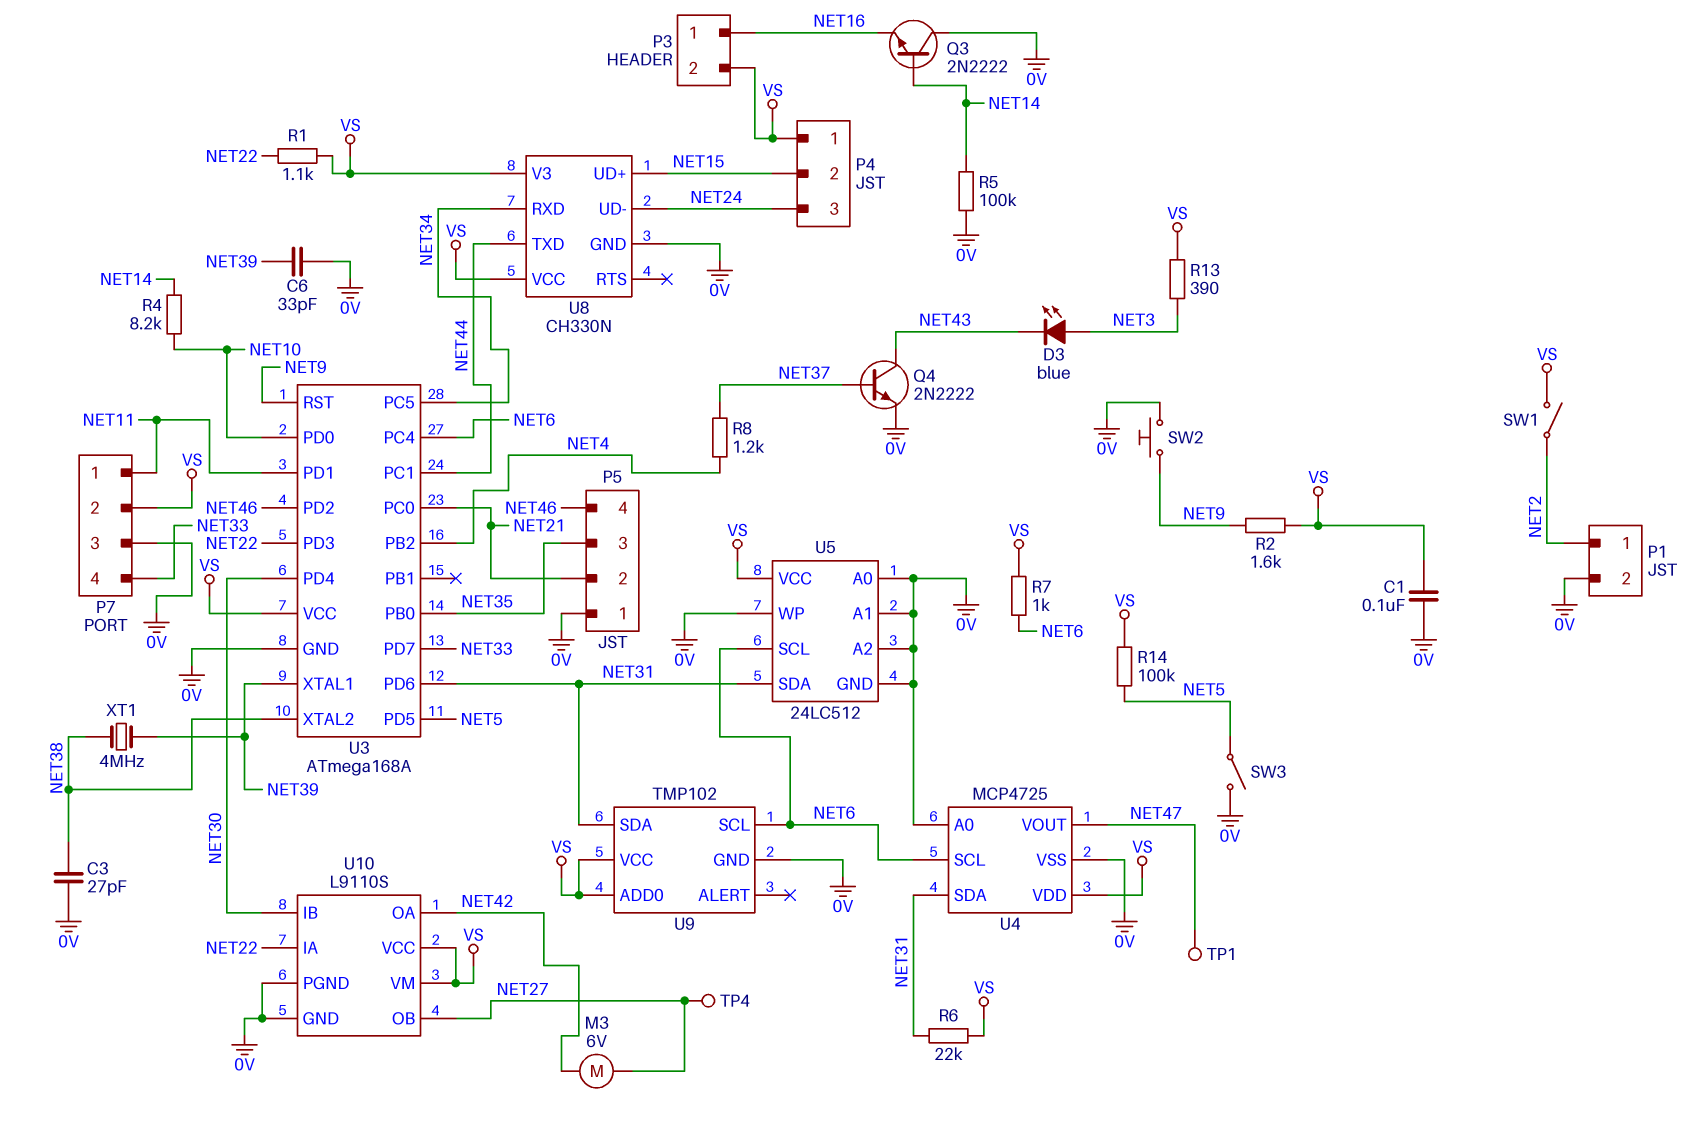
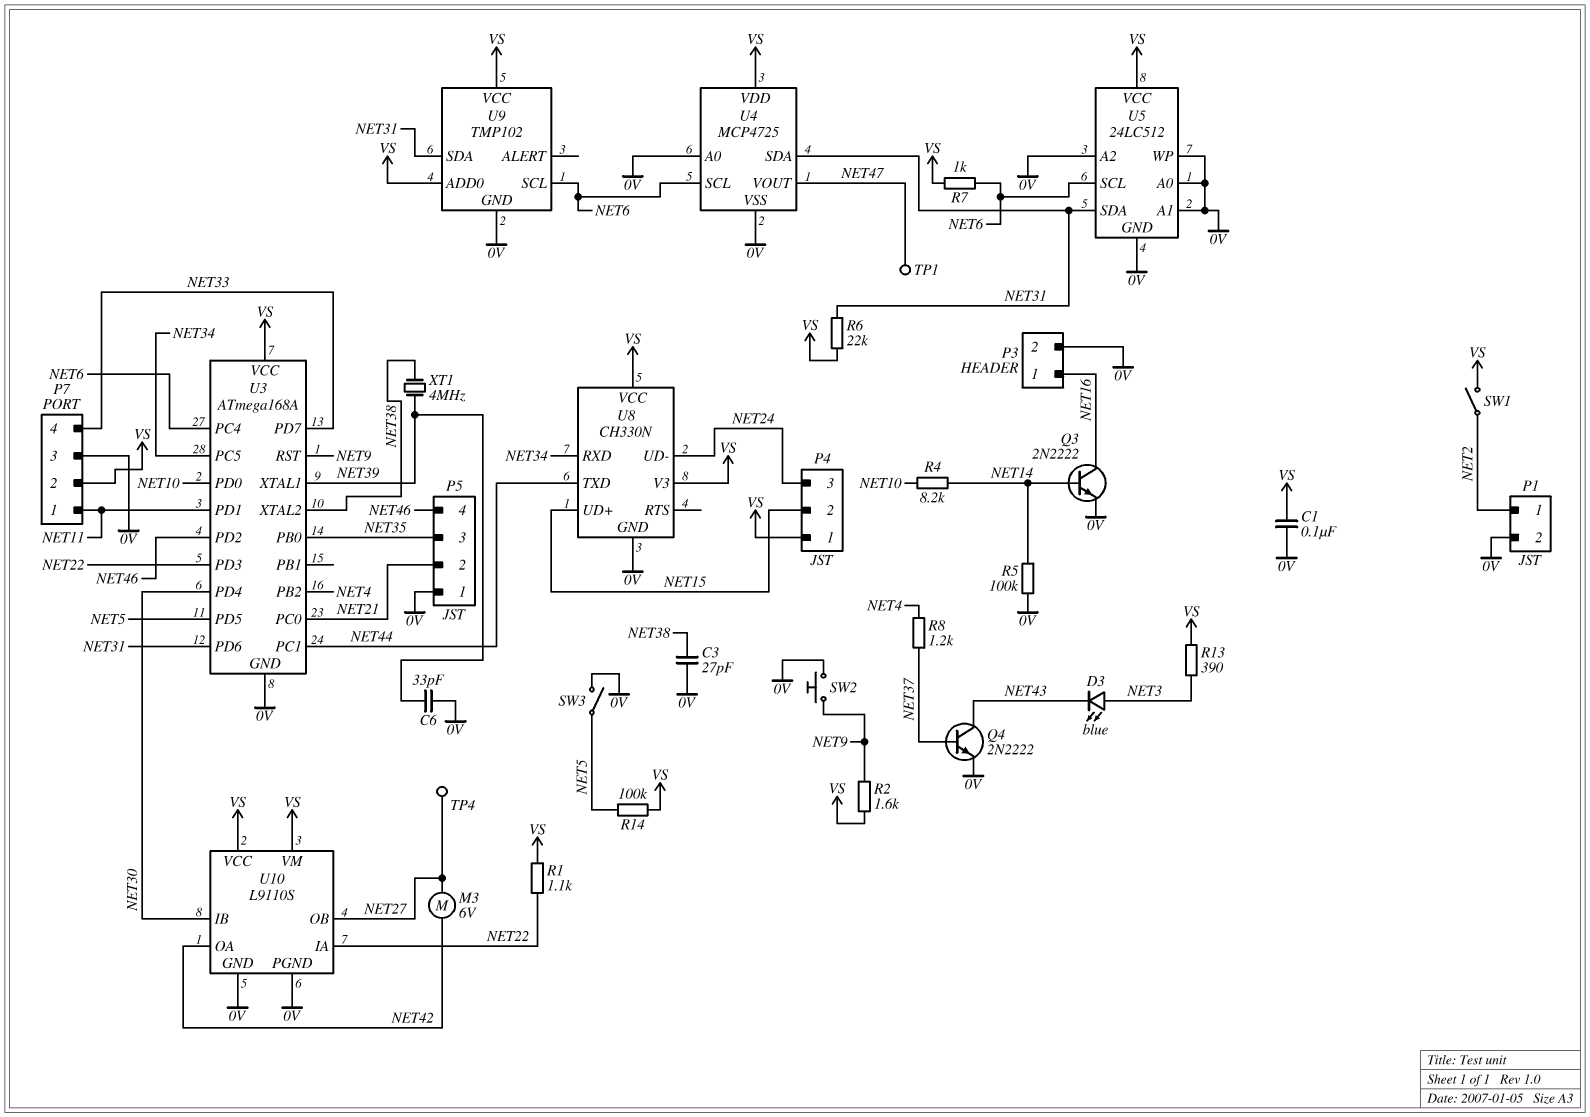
P3 pin 2: VS -> 0V
Q3: NPN 2N2222 (B NET14, C 0V, E NET16) -> NPN 2N2222 (B NET14, C NET16, E 0V)

